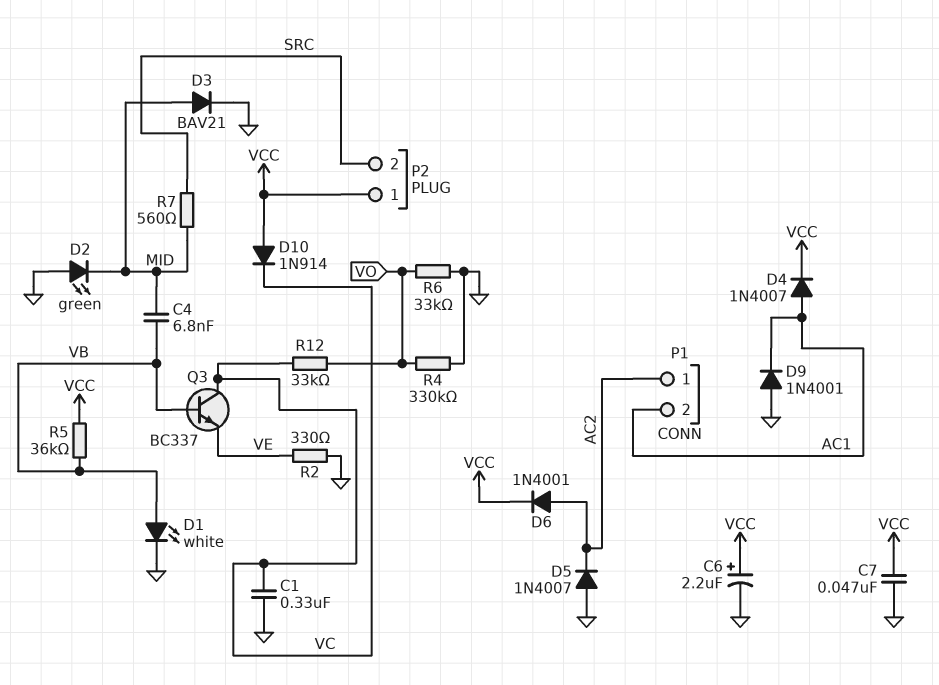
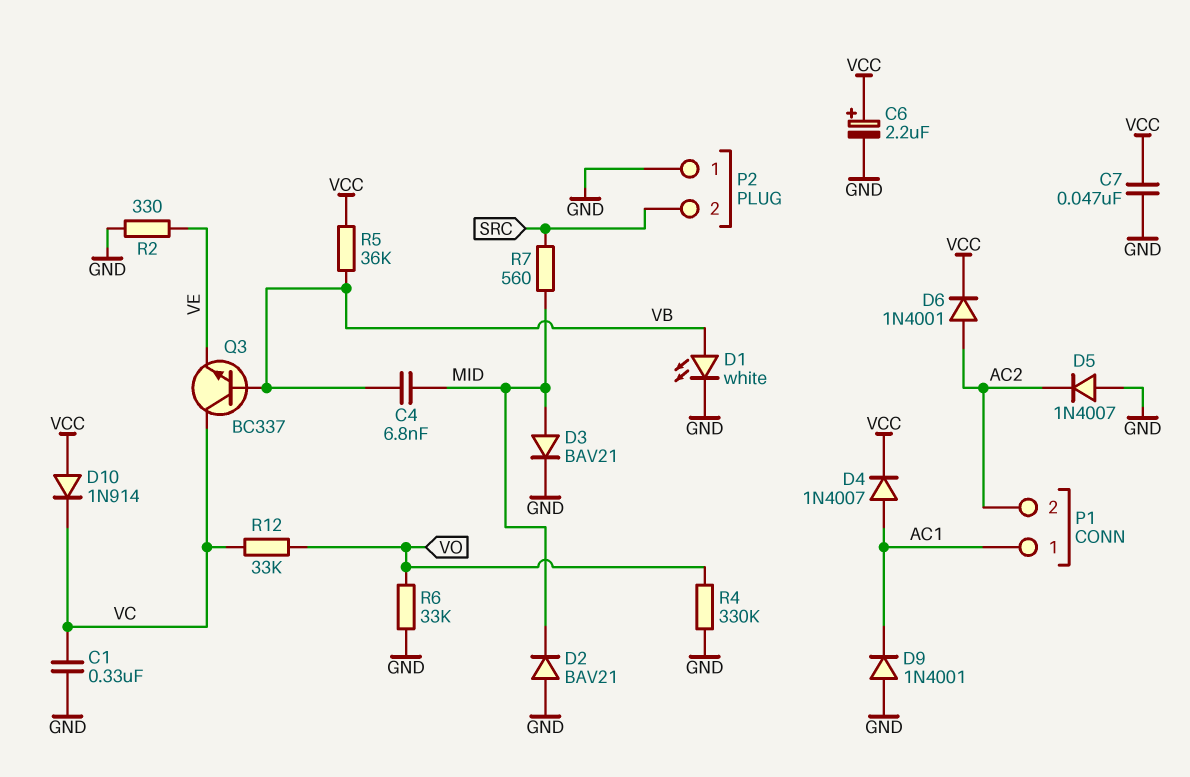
D2: LED green (A GND, K MID) -> diode BAV21 (A GND, K MID)
P1 pin 1: AC2 -> AC1
P1 pin 2: AC1 -> AC2
P2 pin 1: VCC -> GND

